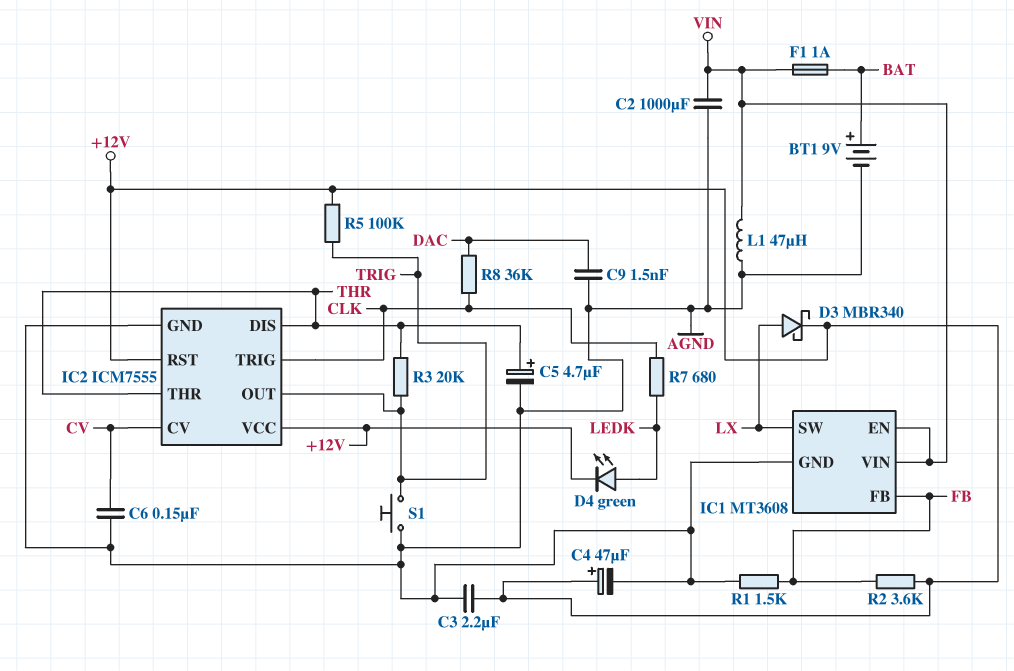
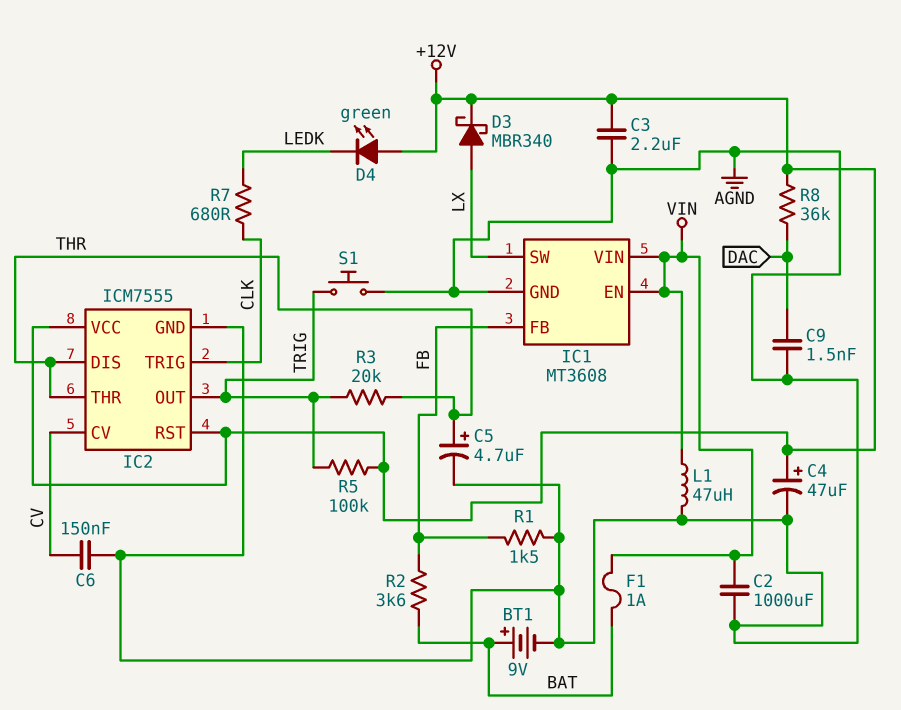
D4: LED green (A LEDK, K +12V) -> LED green (A +12V, K LEDK)
R2: 3.6k (+12V, FB) -> 3.6k (BAT, FB)
R8: 36k (CLK, DAC) -> 36k (+12V, DAC)

